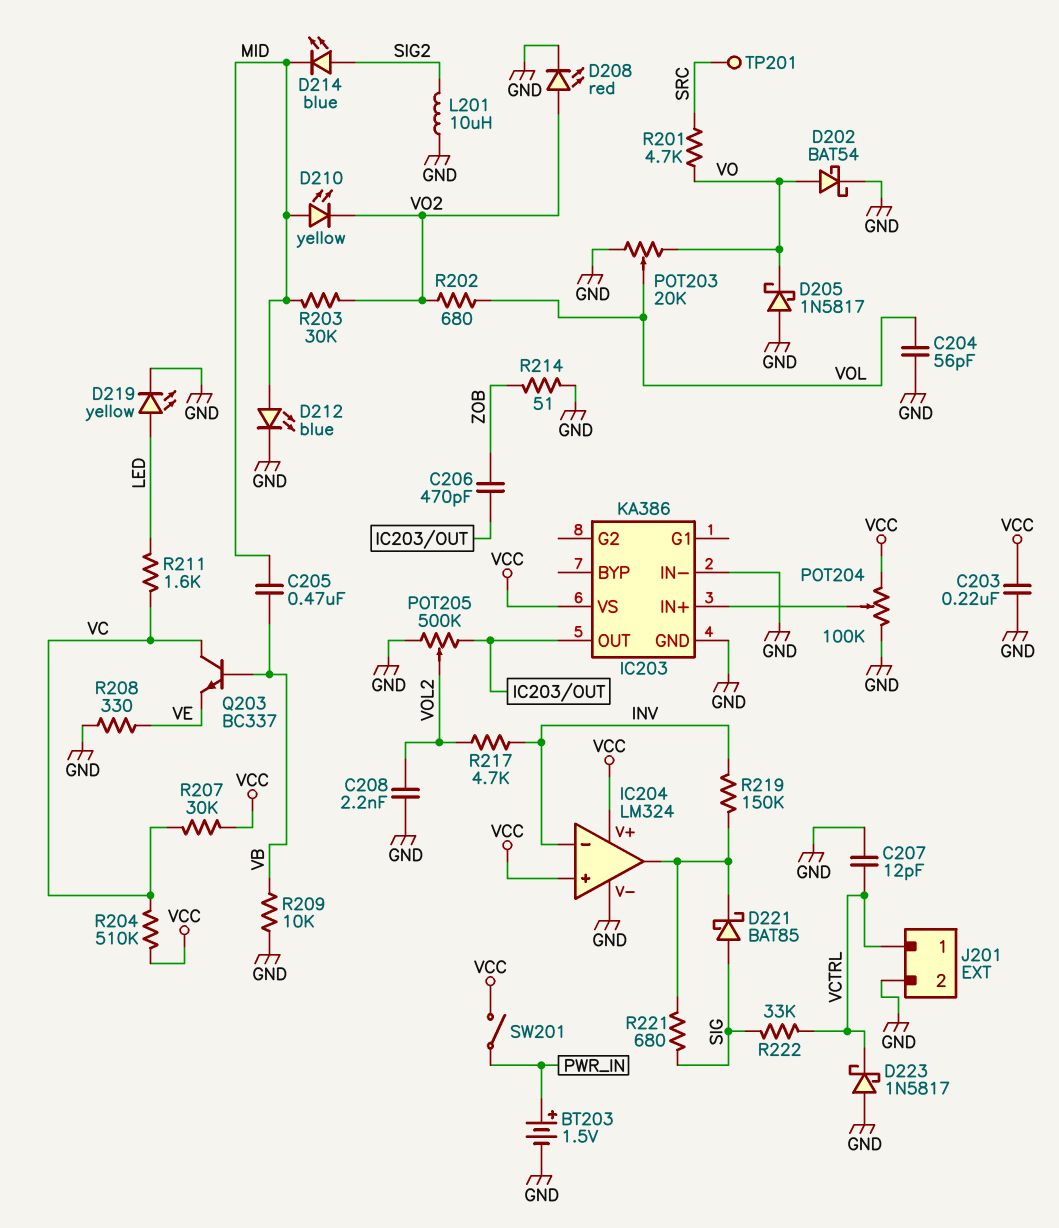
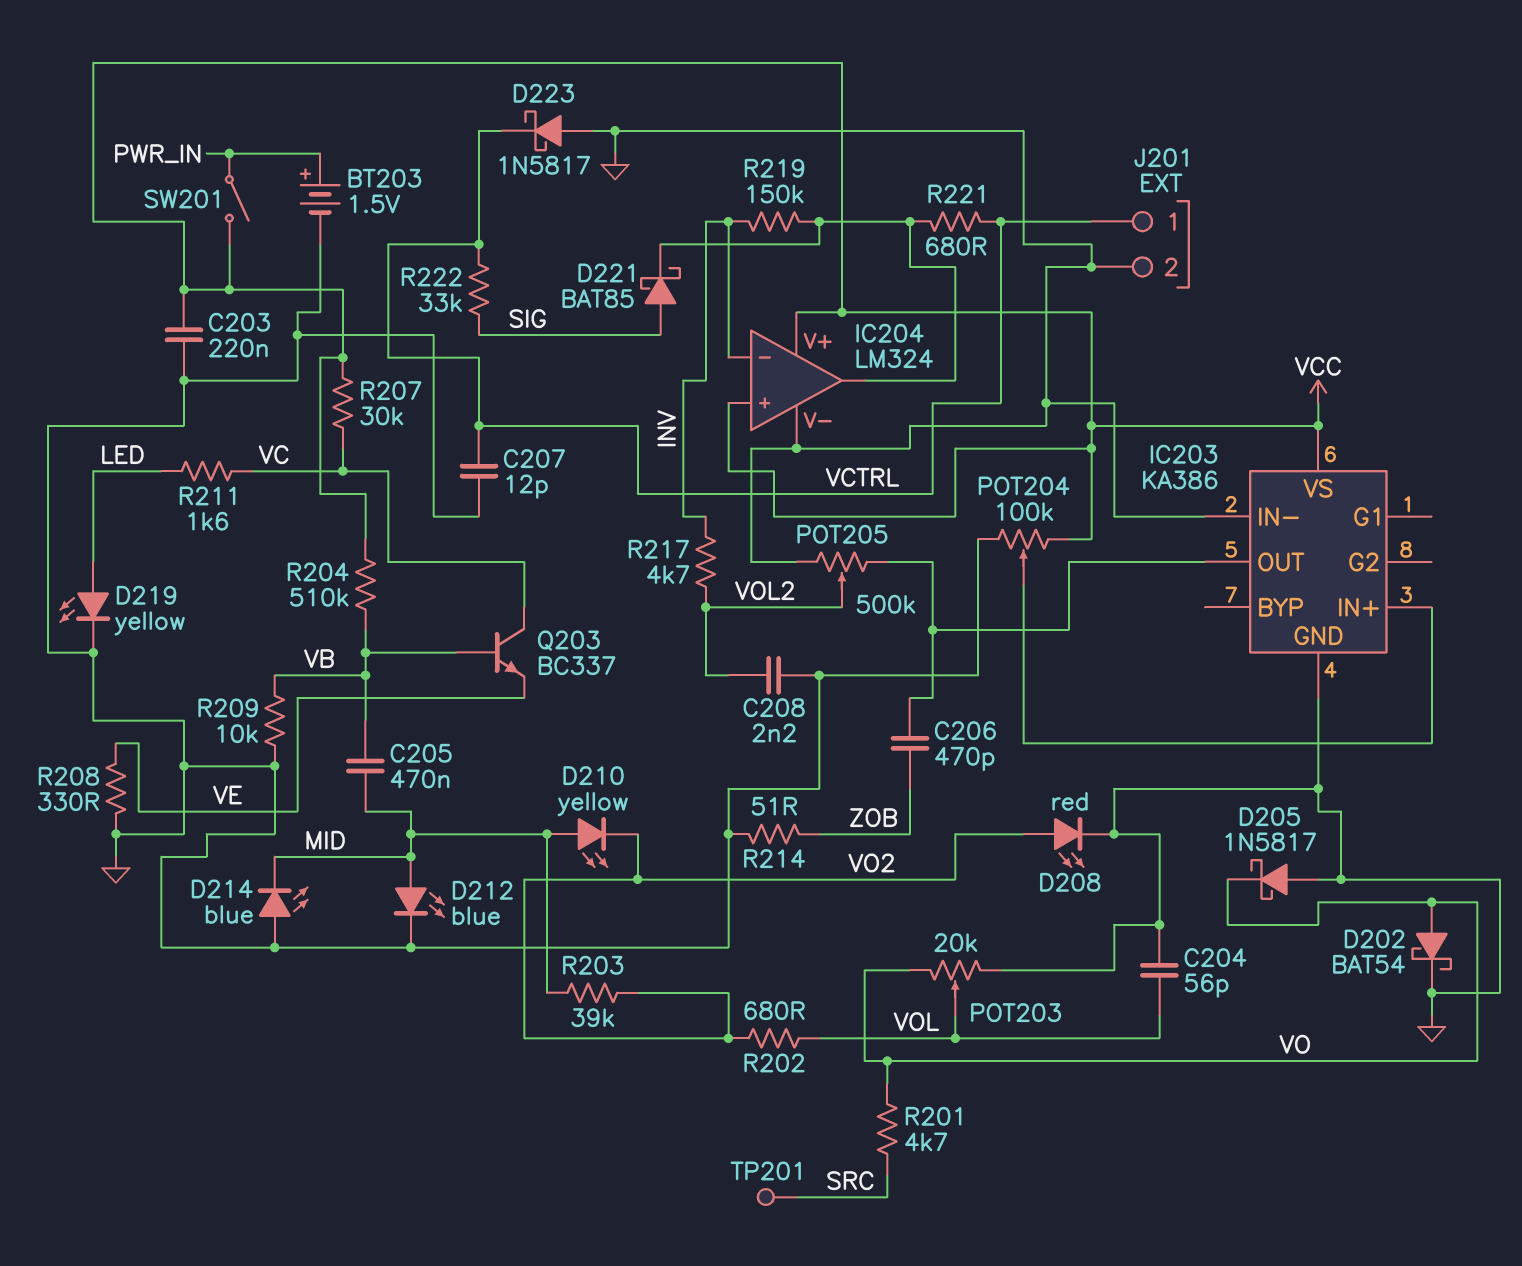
D214: LED blue (A SIG2, K MID) -> LED blue (A GND, K MID)
L201: 10uH (GND, SIG2) -> none
R203: 30k (MID, VO2) -> 39k (MID, VO2)
R204: 510k (VC, VCC) -> 510k (VB, VCC)
R221: 680 (IC204/out, SIG) -> 680 (IC204/out, VCTRL)

